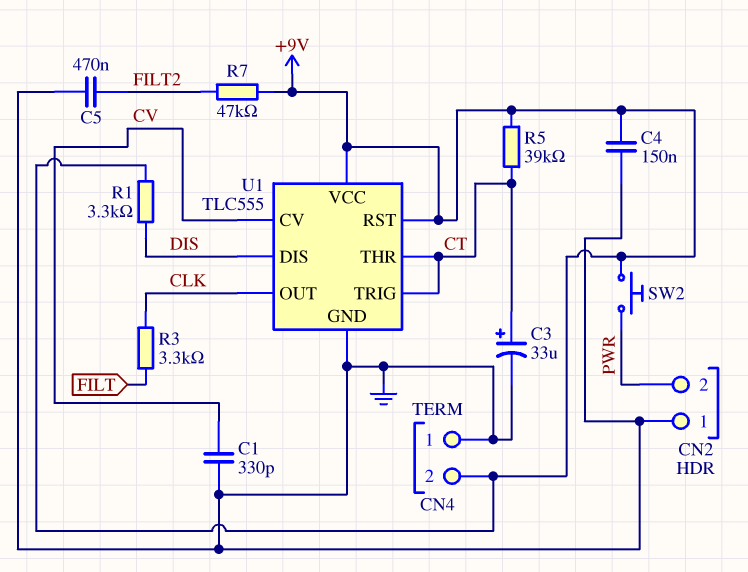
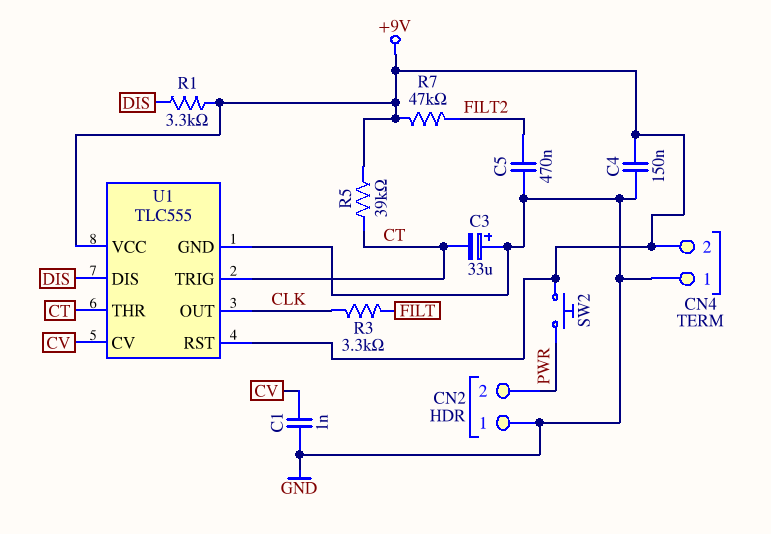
C1: 330pF (CV, GND) -> 1nF (CV, GND)
C3: 33uF (plus CT, minus GND) -> 33uF (plus GND, minus CT)

